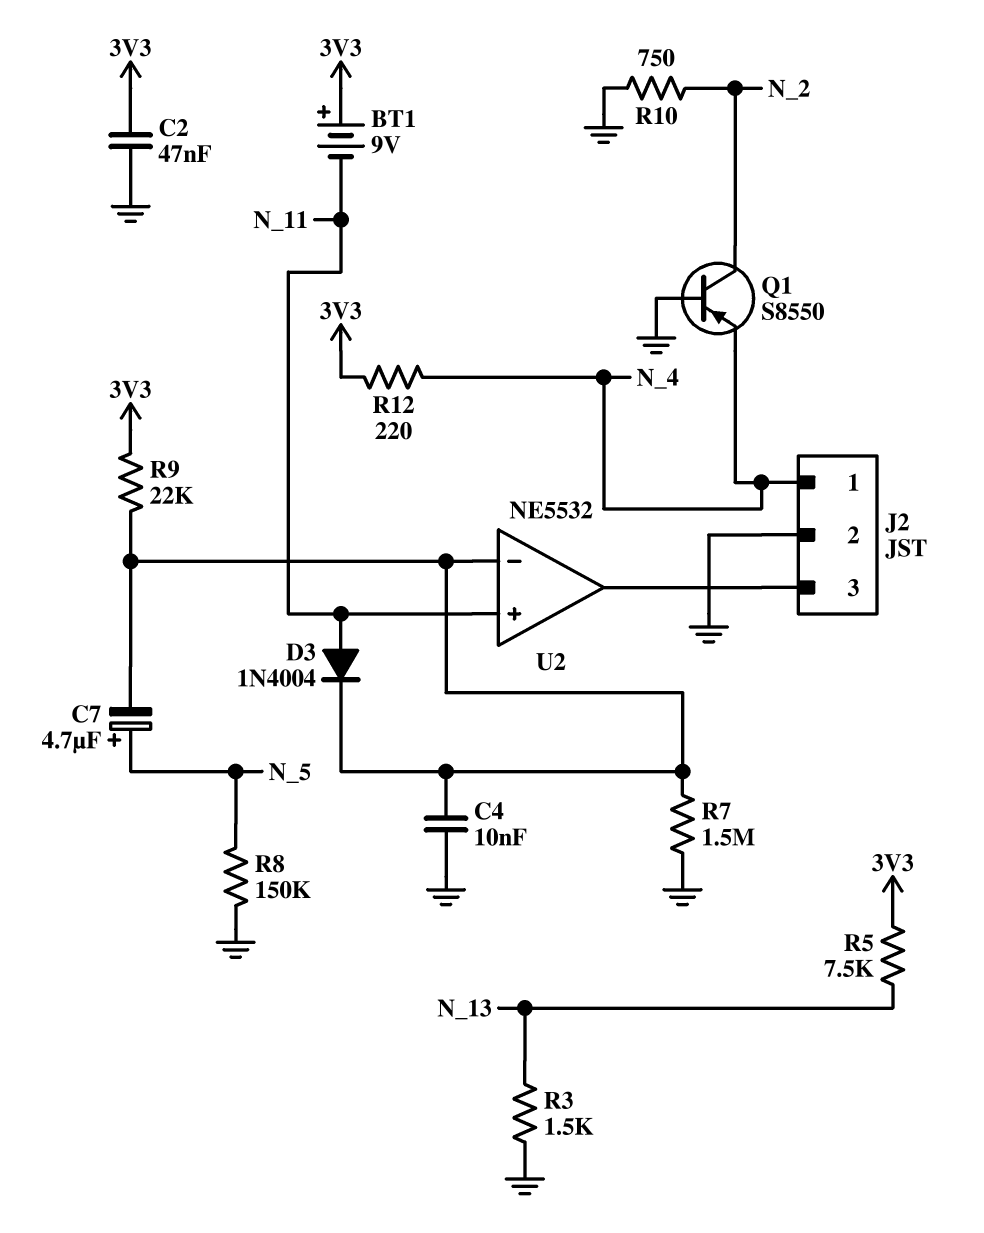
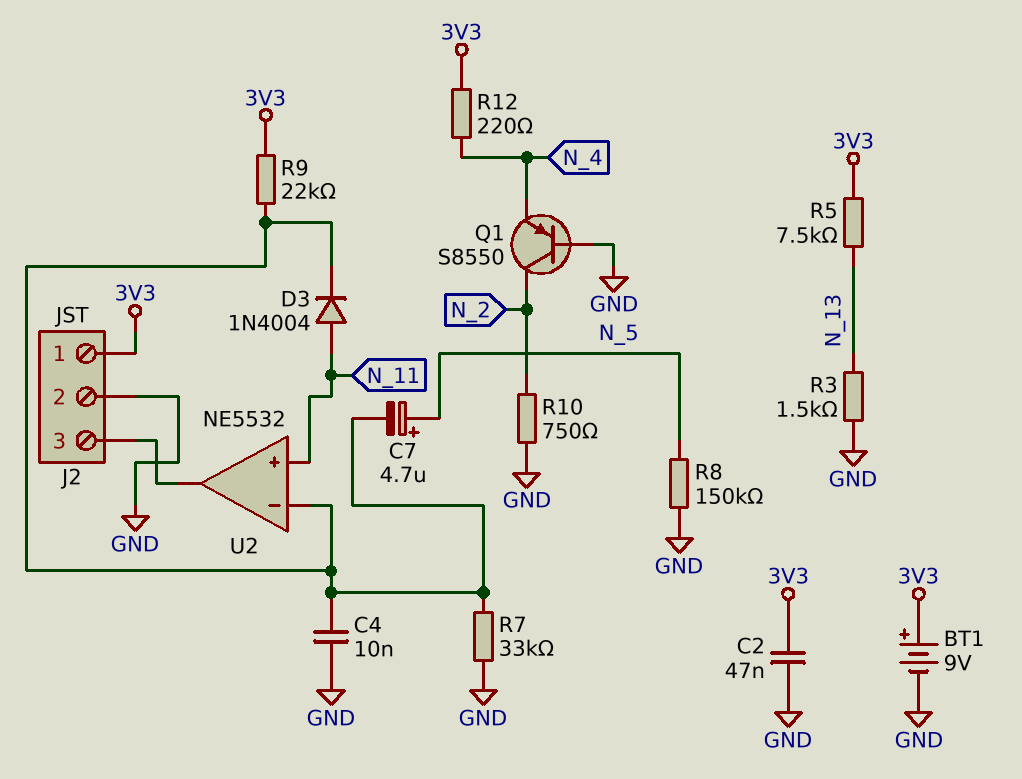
BT1: 9V (plus 3V3, minus N_11) -> 9V (plus 3V3, minus GND)
J2 pin 1: N_4 -> 3V3
R7: 1.5M (GND, U2/in-) -> 33k (GND, U2/in-)

